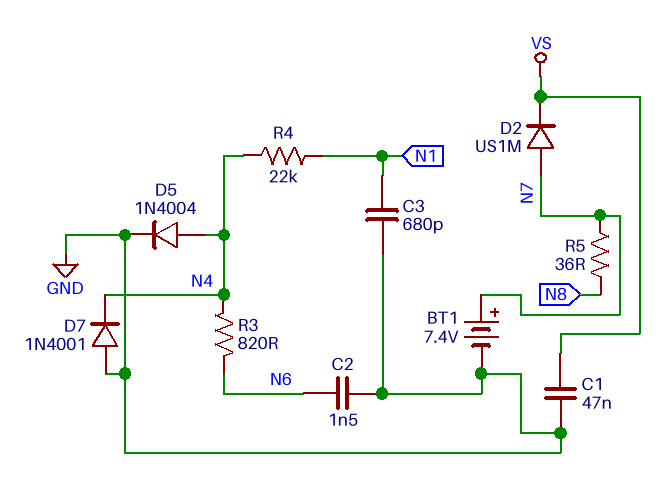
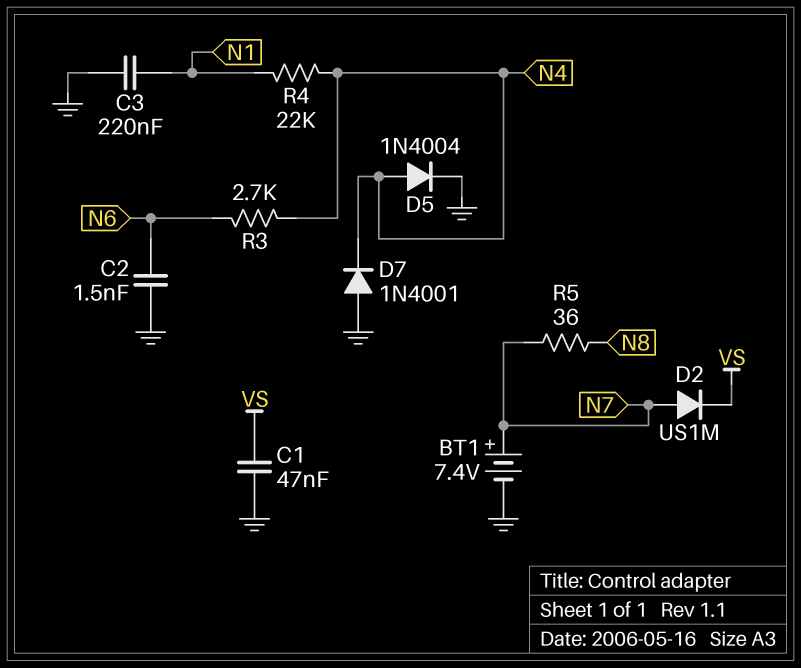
C3: 680pF (GND, N1) -> 220nF (GND, N1)
R3: 820 (N4, N6) -> 2.7k (N4, N6)

